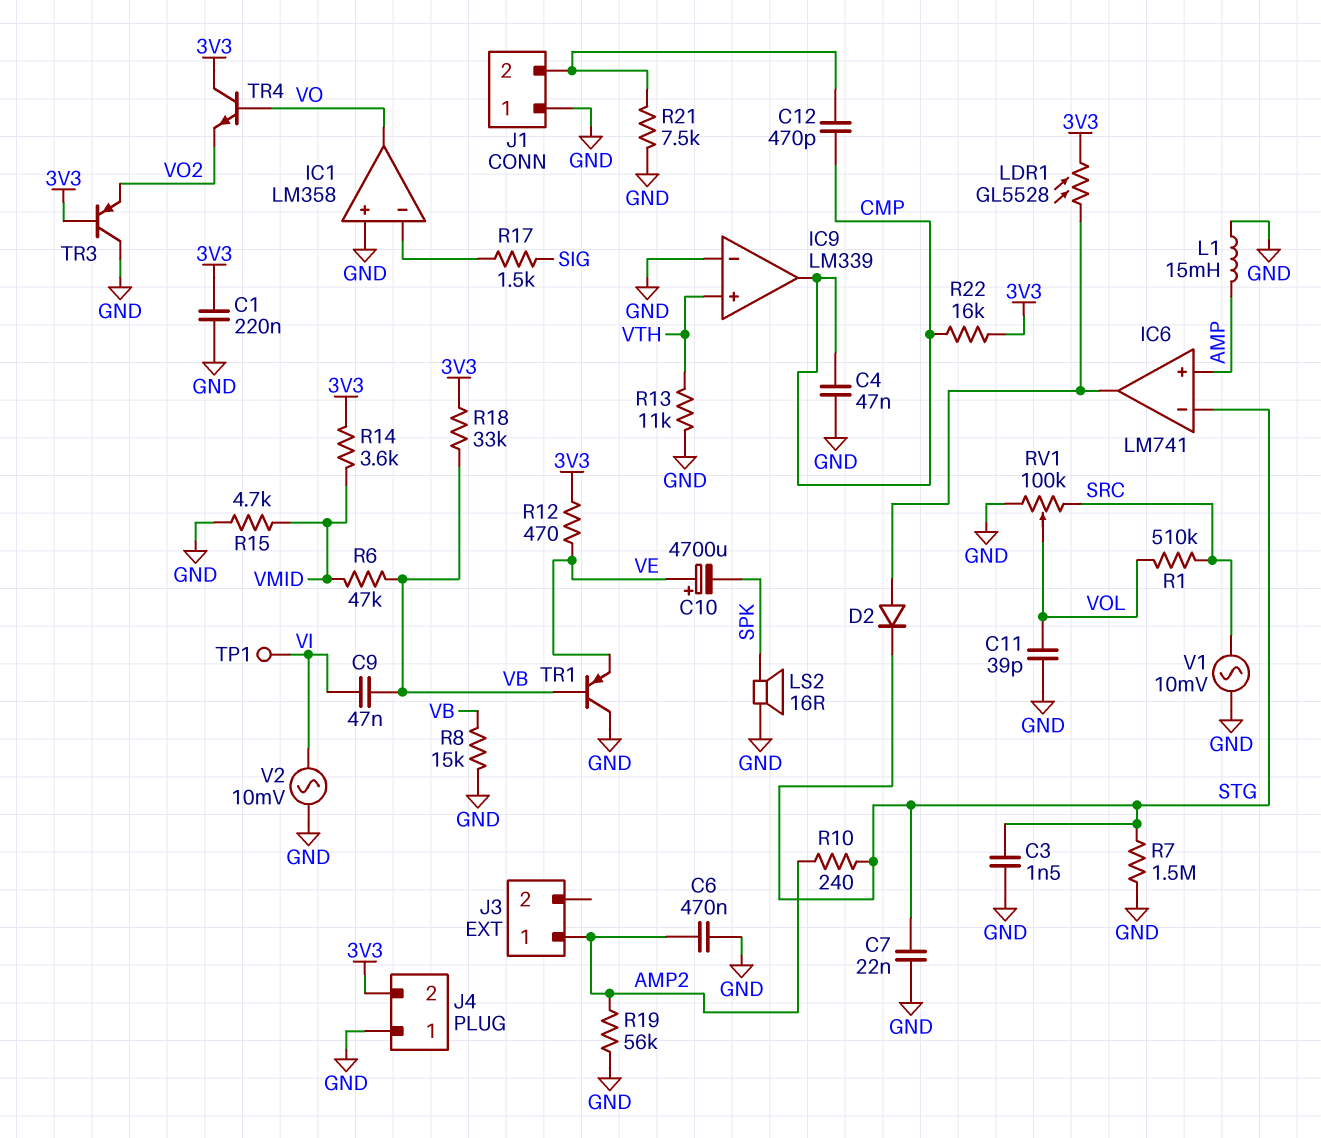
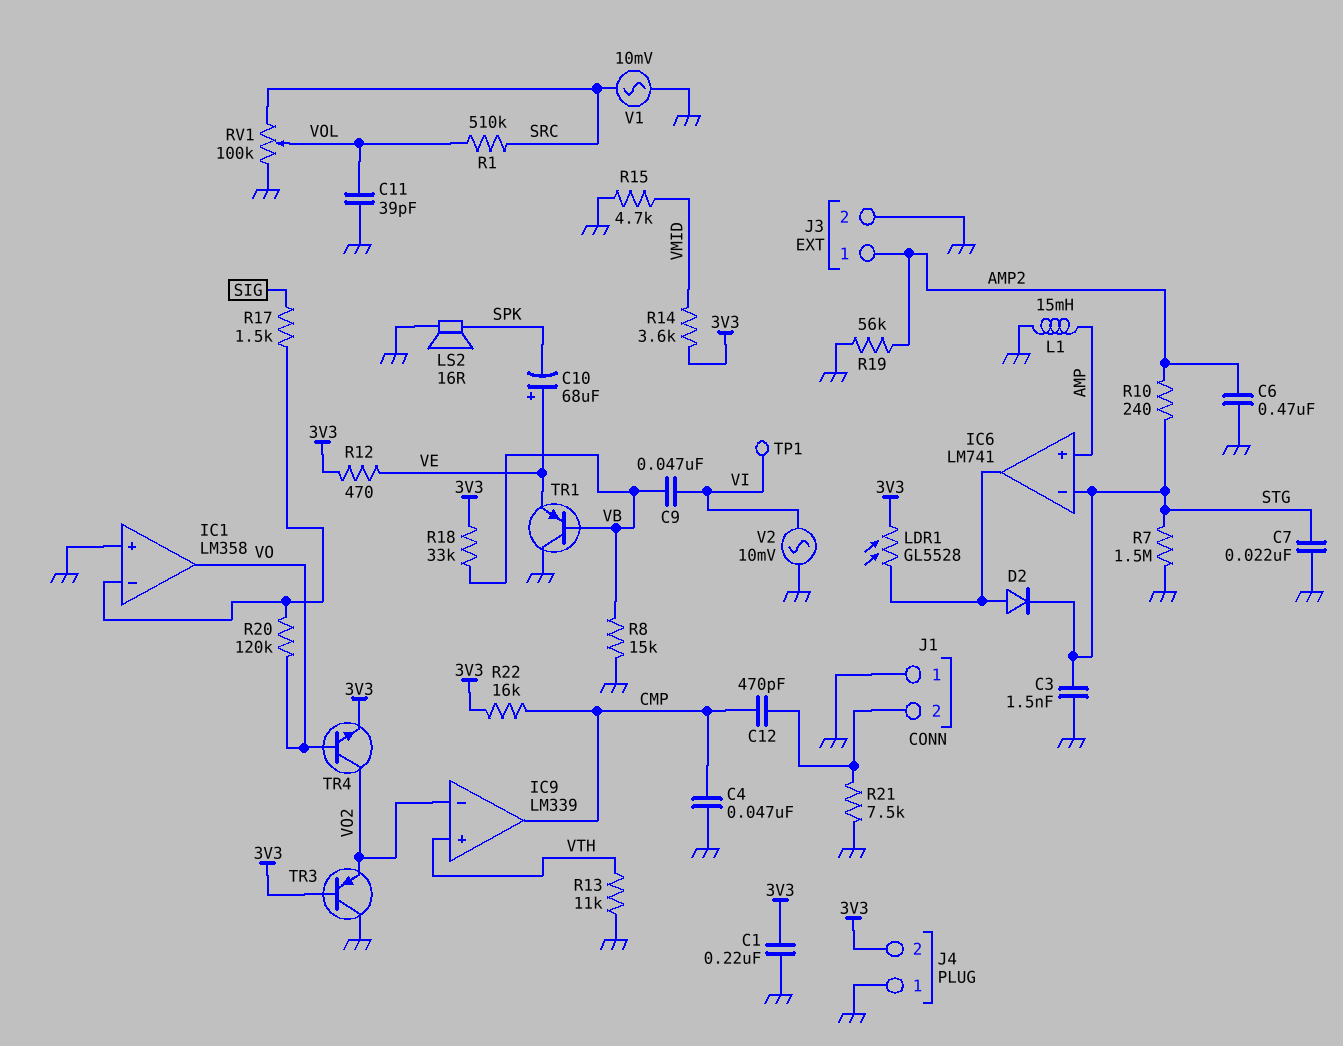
C10: 4700uF (plus VE, minus SPK) -> 68uF (plus VE, minus SPK)
IC9 pin in-: GND -> VO2
J3 pin 2: none -> GND
R6: 47k (VB, VMID) -> none
R20: none -> 120k (IC1/in-, VO)
TR4: NPN (B VO, C 3V3, E VO2) -> NPN (B VO, C VO2, E 3V3)

